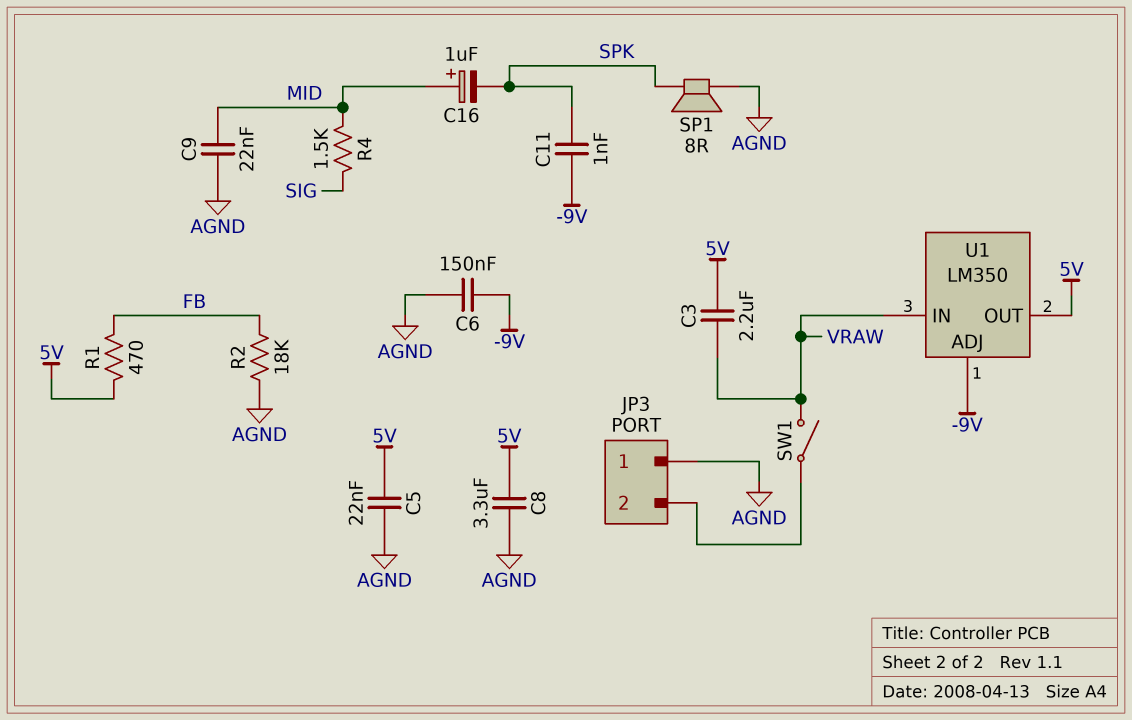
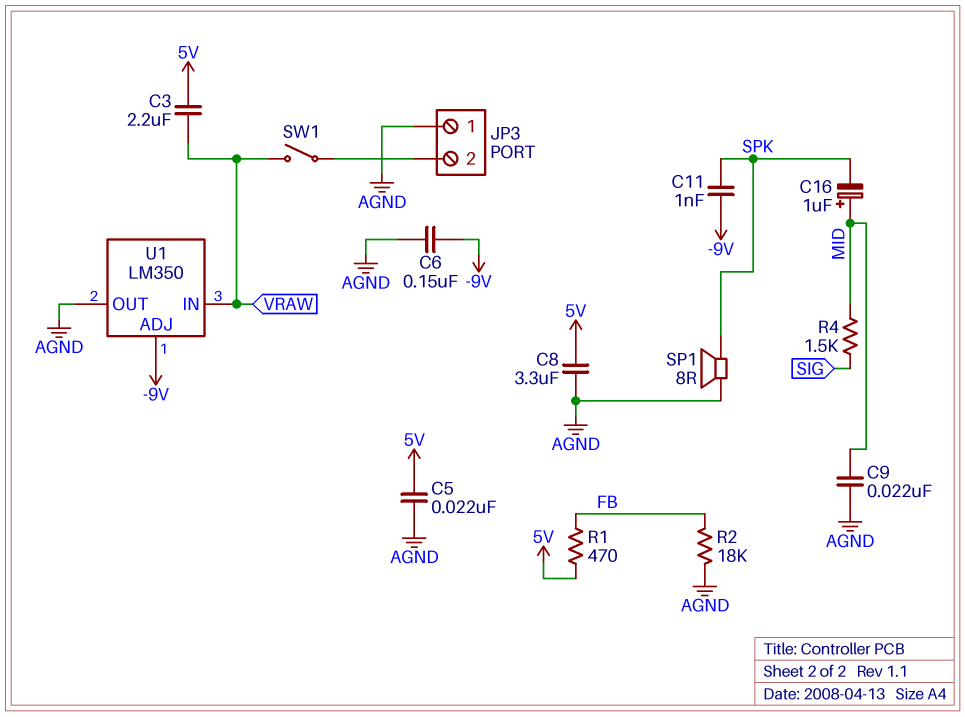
U1 pin OUT: 5V -> AGND

